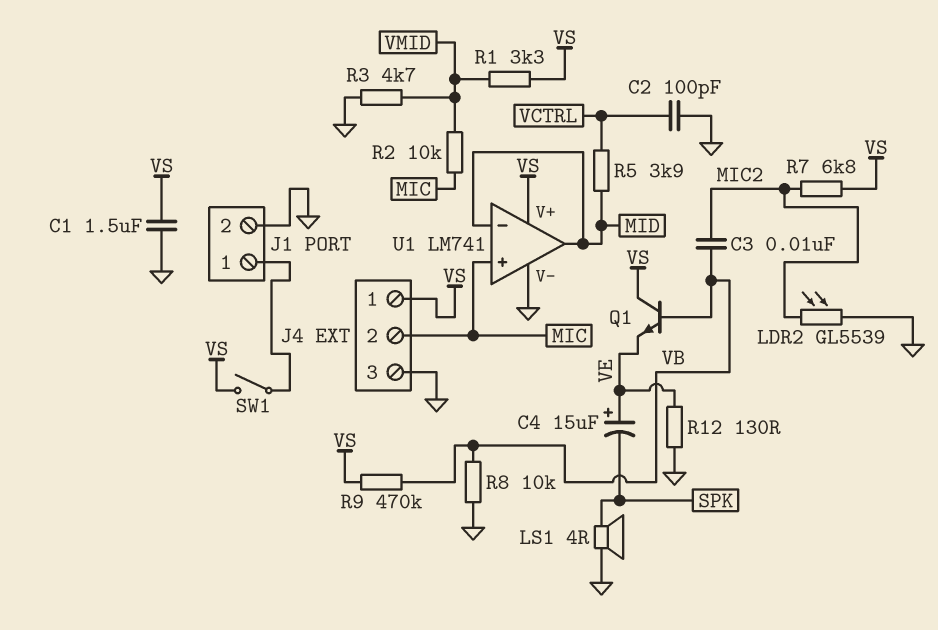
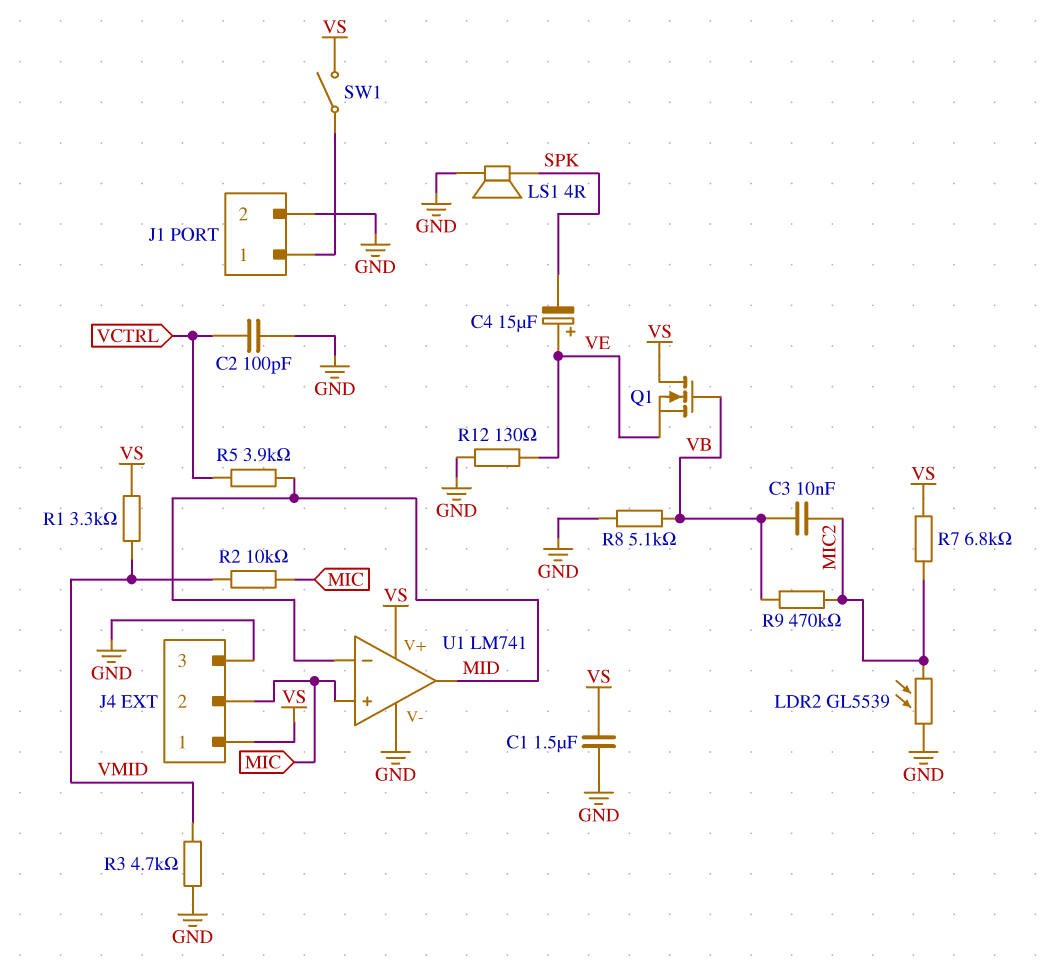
Q1: NPN (B VB, C VS, E VE) -> NMOS (G VB, D VS, S VE)
R8: 10k (GND, VB) -> 5.1k (GND, VB)
R9: 470k (VB, VS) -> 470k (MIC2, VB)

